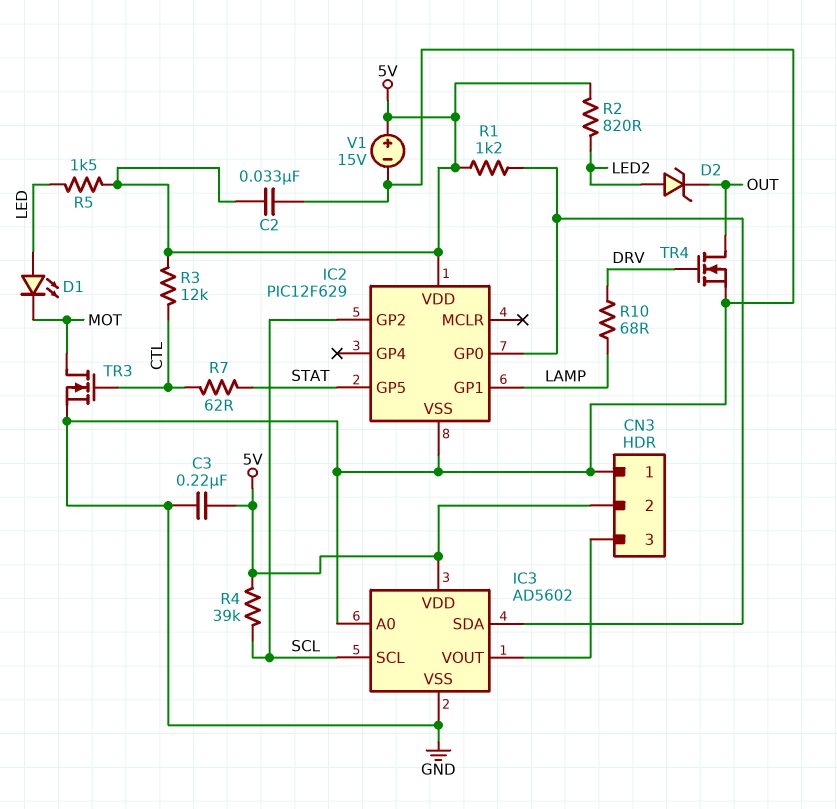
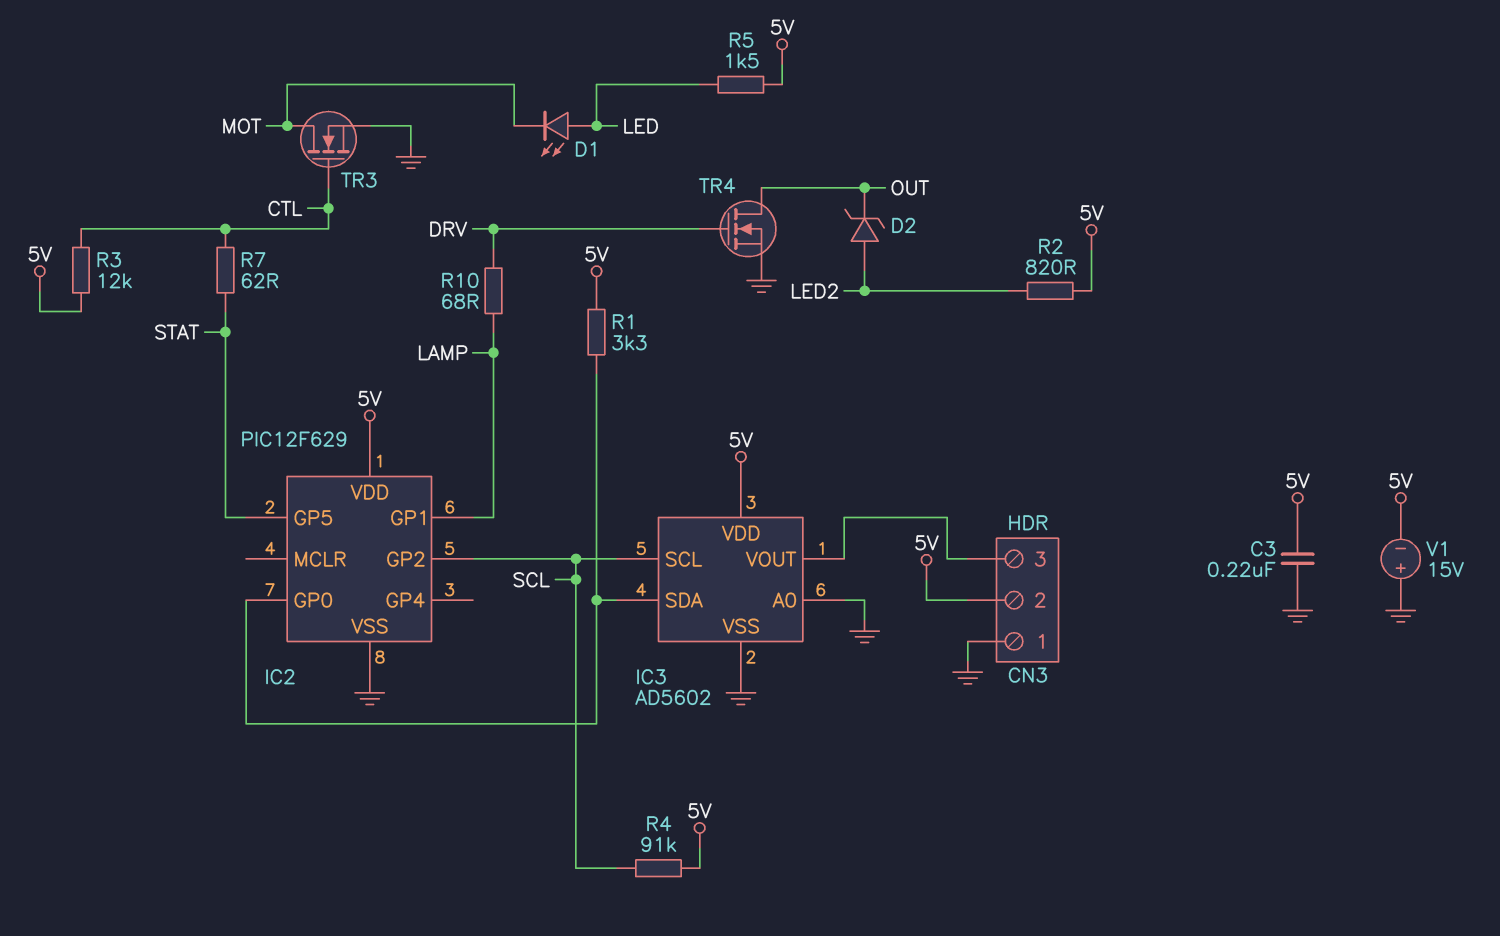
C2: 33nF (5V, GND) -> none
R1: 1.2k (5V, IC2/GP0) -> 3.3k (5V, IC2/GP0)
R4: 39k (5V, SCL) -> 91k (5V, SCL)
V1: 15V (plus 5V, minus GND) -> 15V (plus GND, minus 5V)

